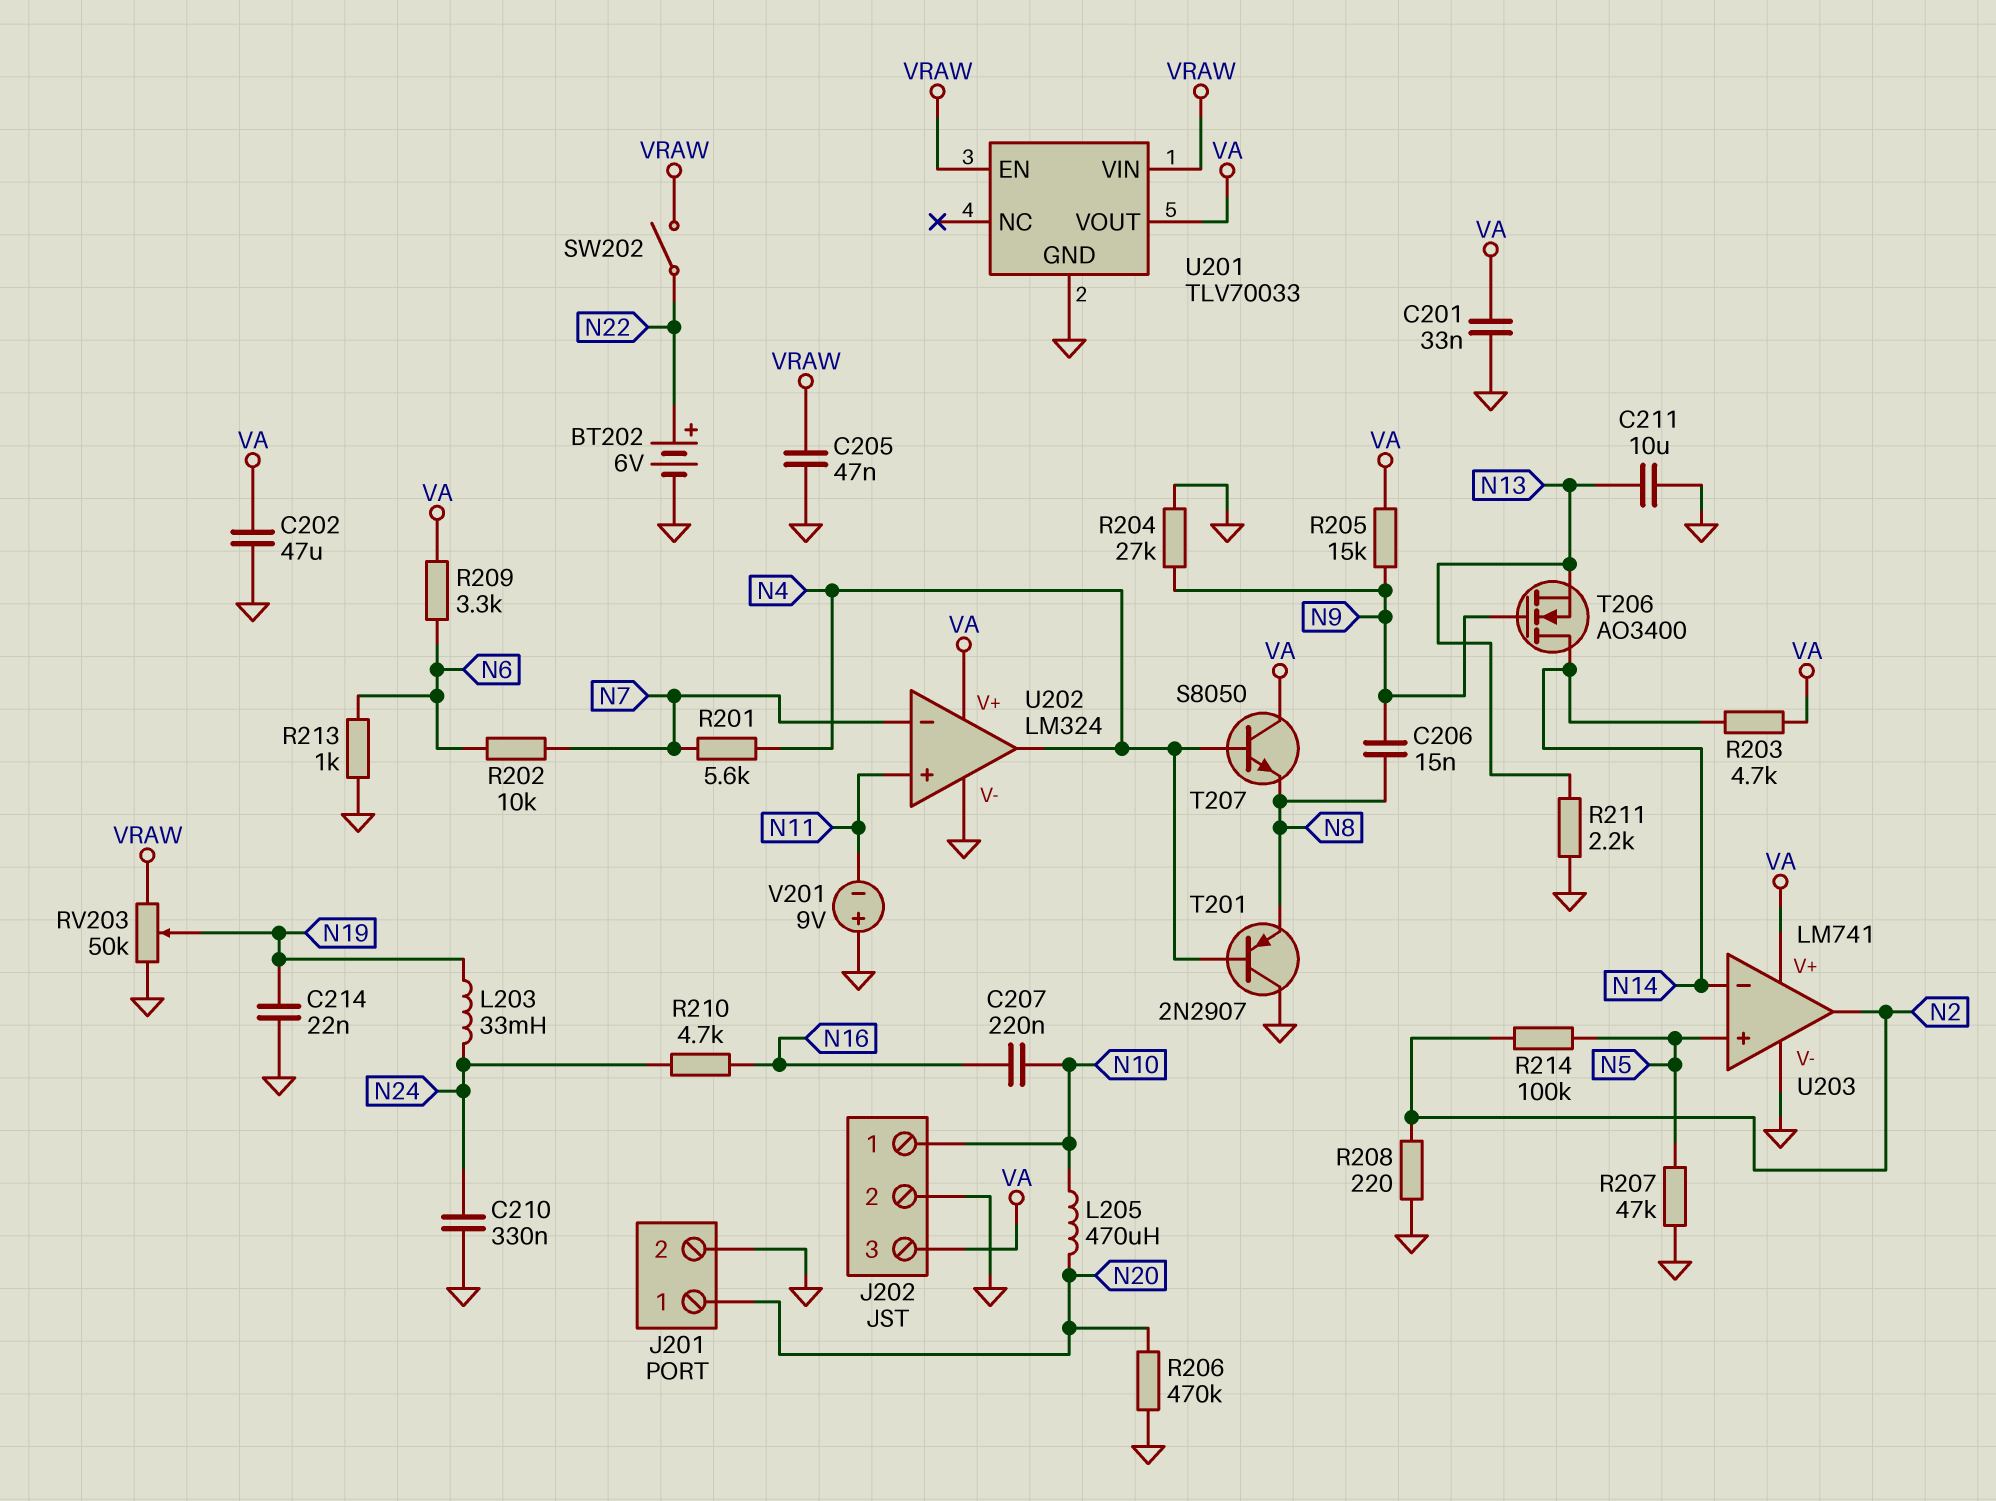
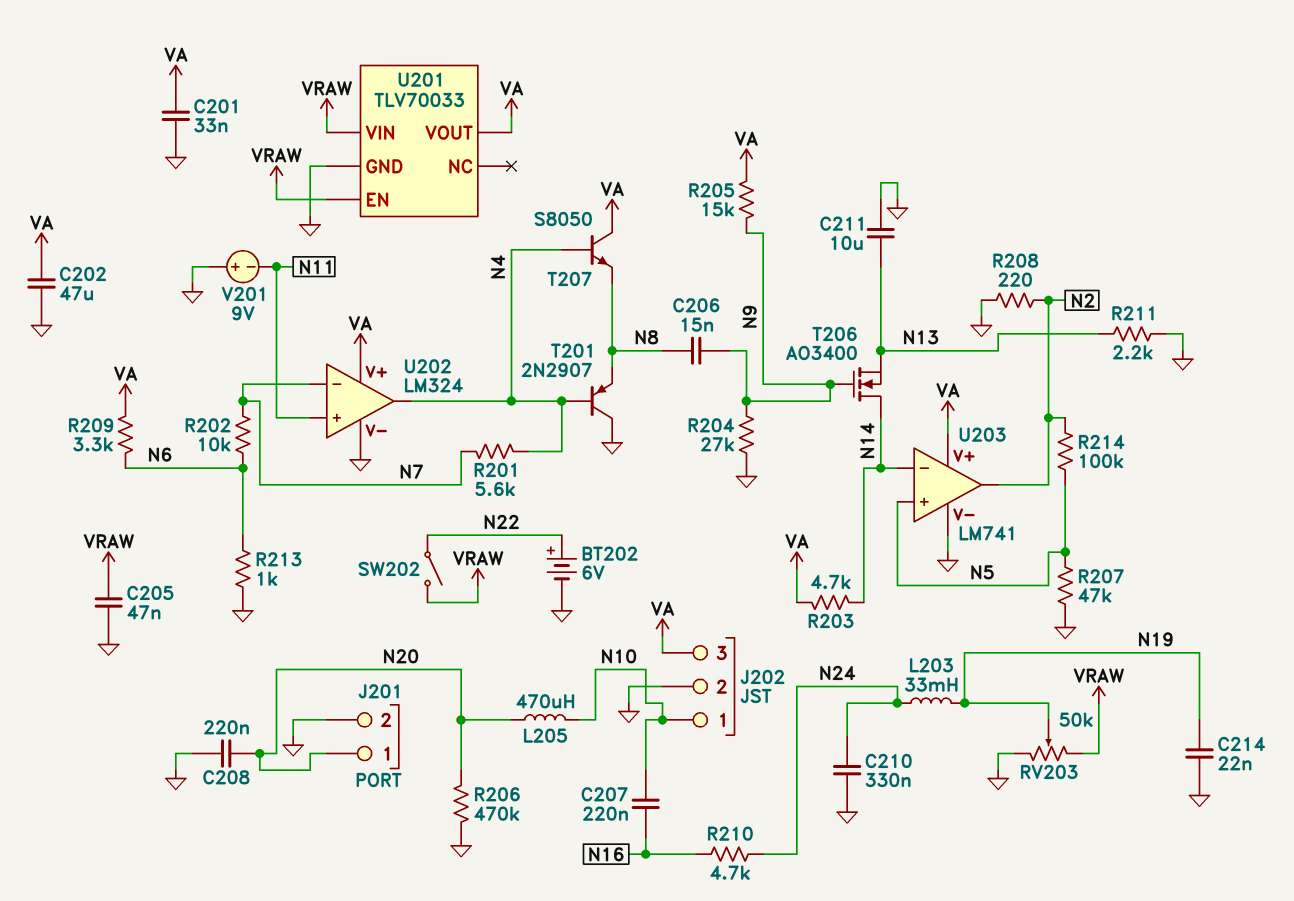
C208: none -> 220nF (GND, N20)

